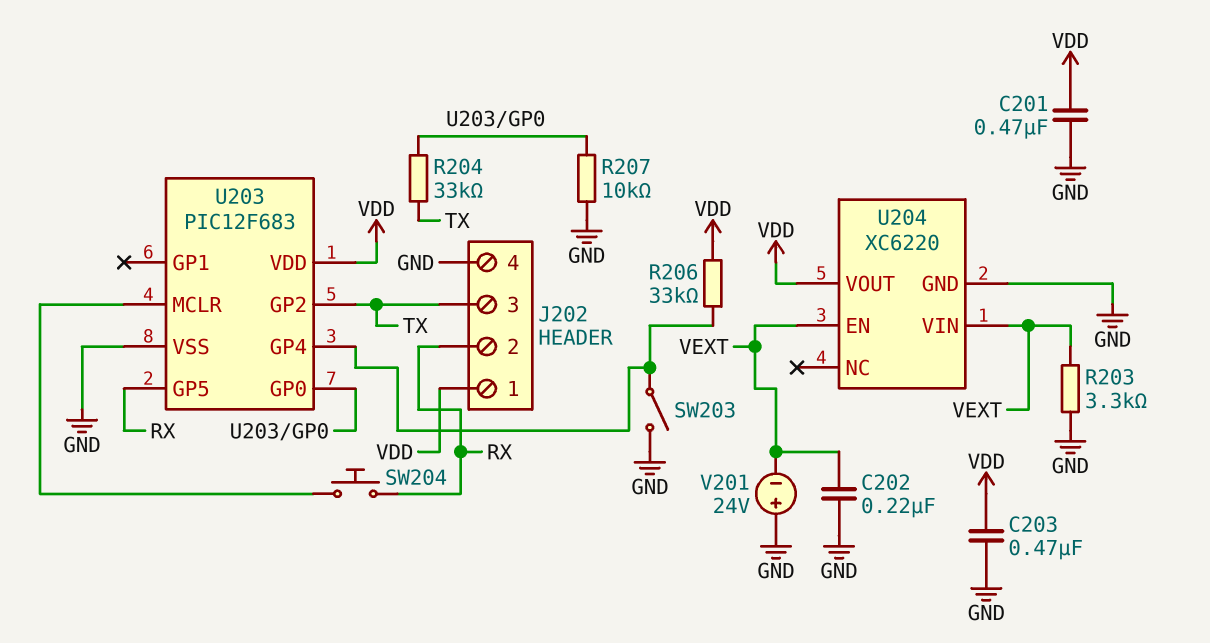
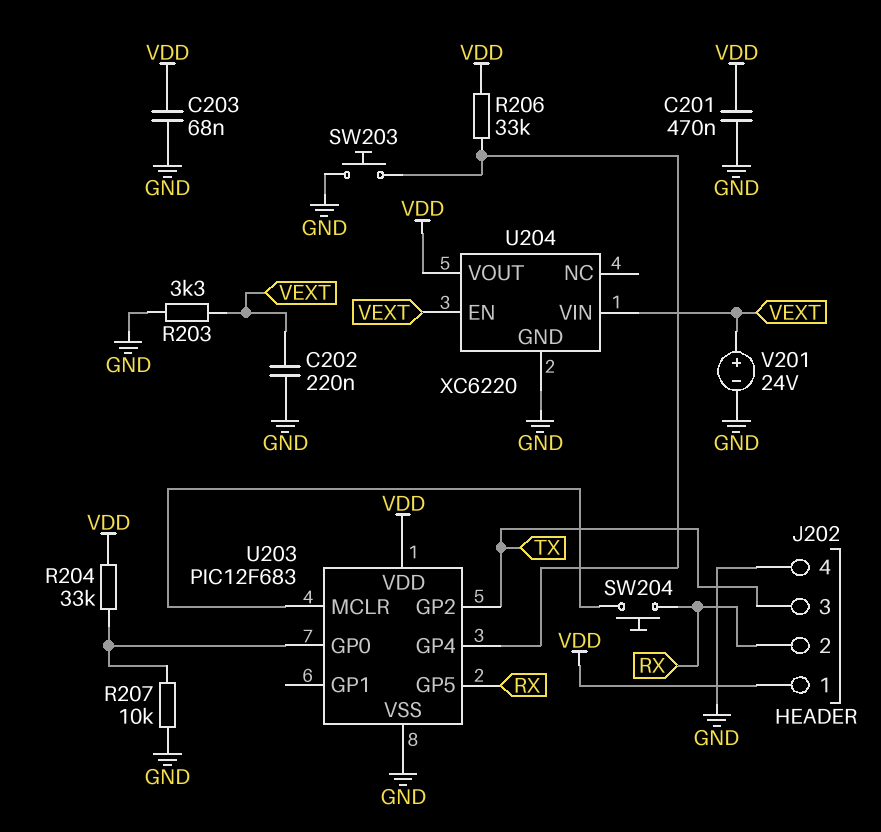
C203: 470nF (GND, VDD) -> 68nF (GND, VDD)
R204: 33k (TX, U203/GP0) -> 33k (U203/GP0, VDD)
SW203: switch (GND, U203/GP4) -> button (GND, U203/GP4)
V201: 24V (plus GND, minus VEXT) -> 24V (plus VEXT, minus GND)

